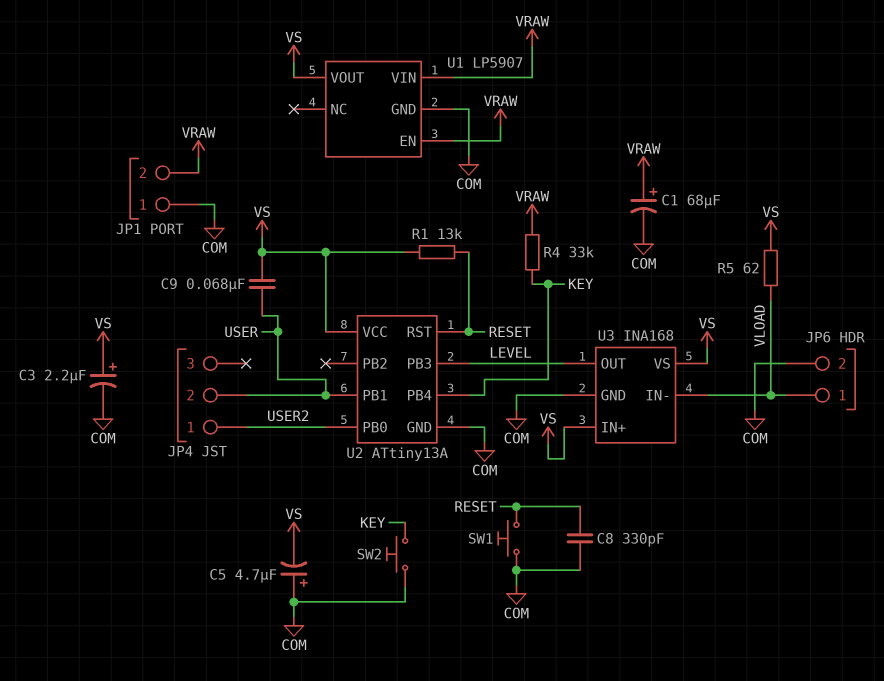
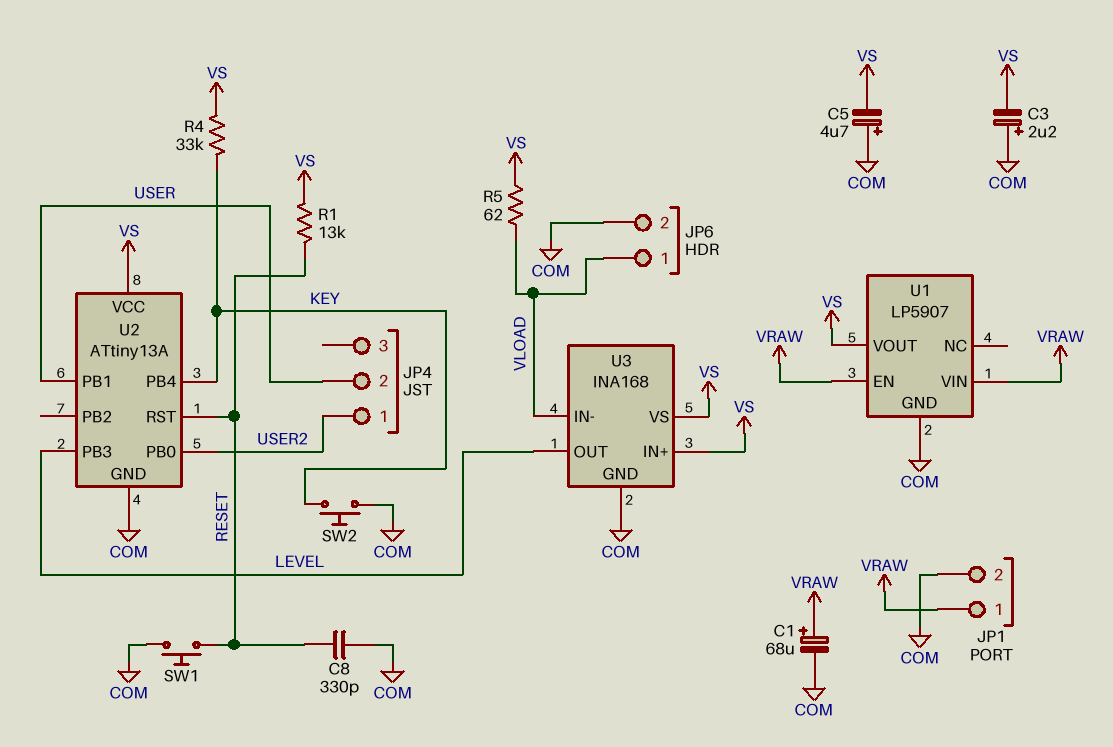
C3: 2.2uF (plus VS, minus COM) -> 2.2uF (plus COM, minus VS)
C9: 68nF (USER, VS) -> none
JP1 pin 1: COM -> VRAW
JP1 pin 2: VRAW -> COM
R4: 33k (KEY, VRAW) -> 33k (KEY, VS)

